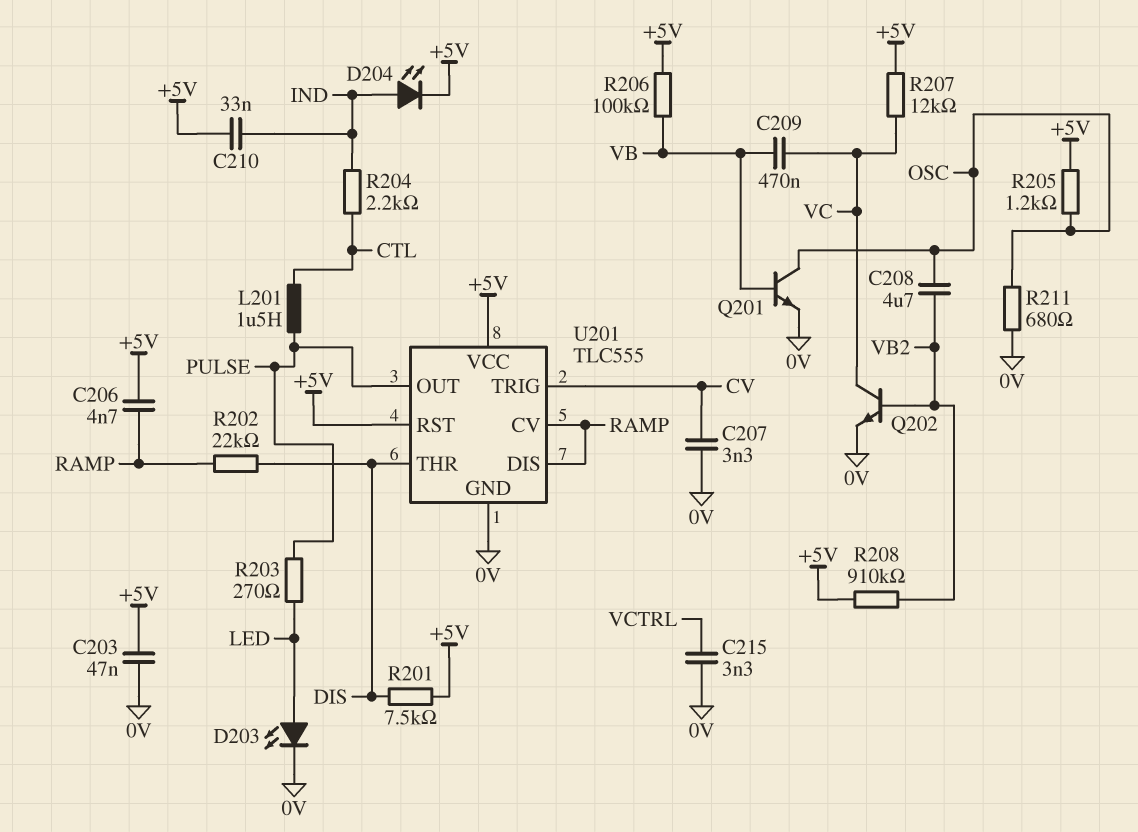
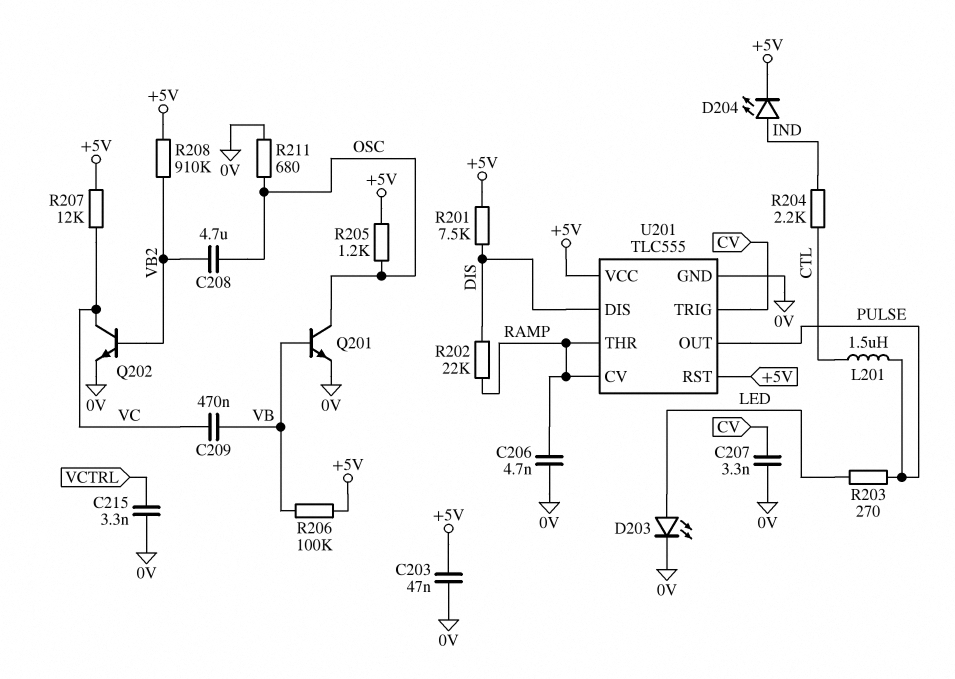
C206: 4.7nF (+5V, RAMP) -> 4.7nF (0V, RAMP)
C210: 33nF (+5V, IND) -> none
U201 pin DIS: RAMP -> DIS
U201 pin THR: DIS -> RAMP

